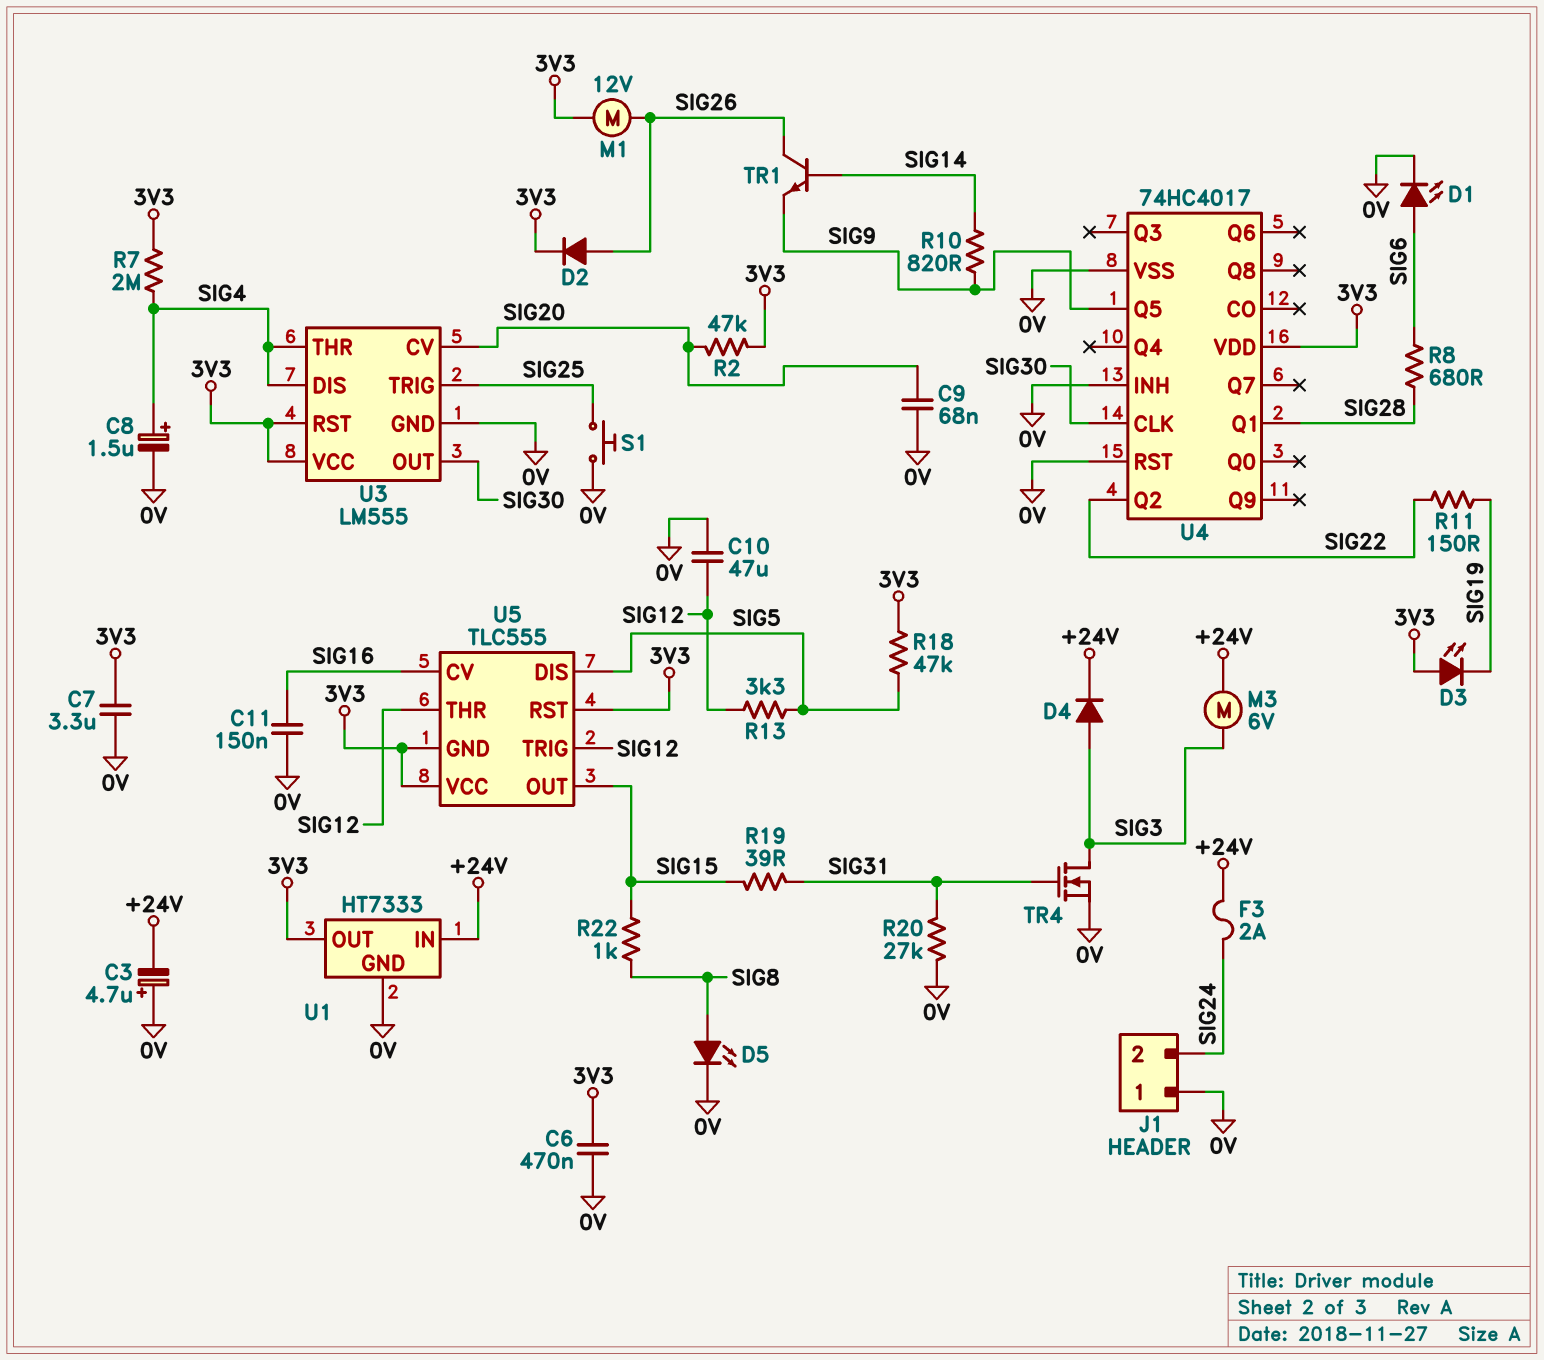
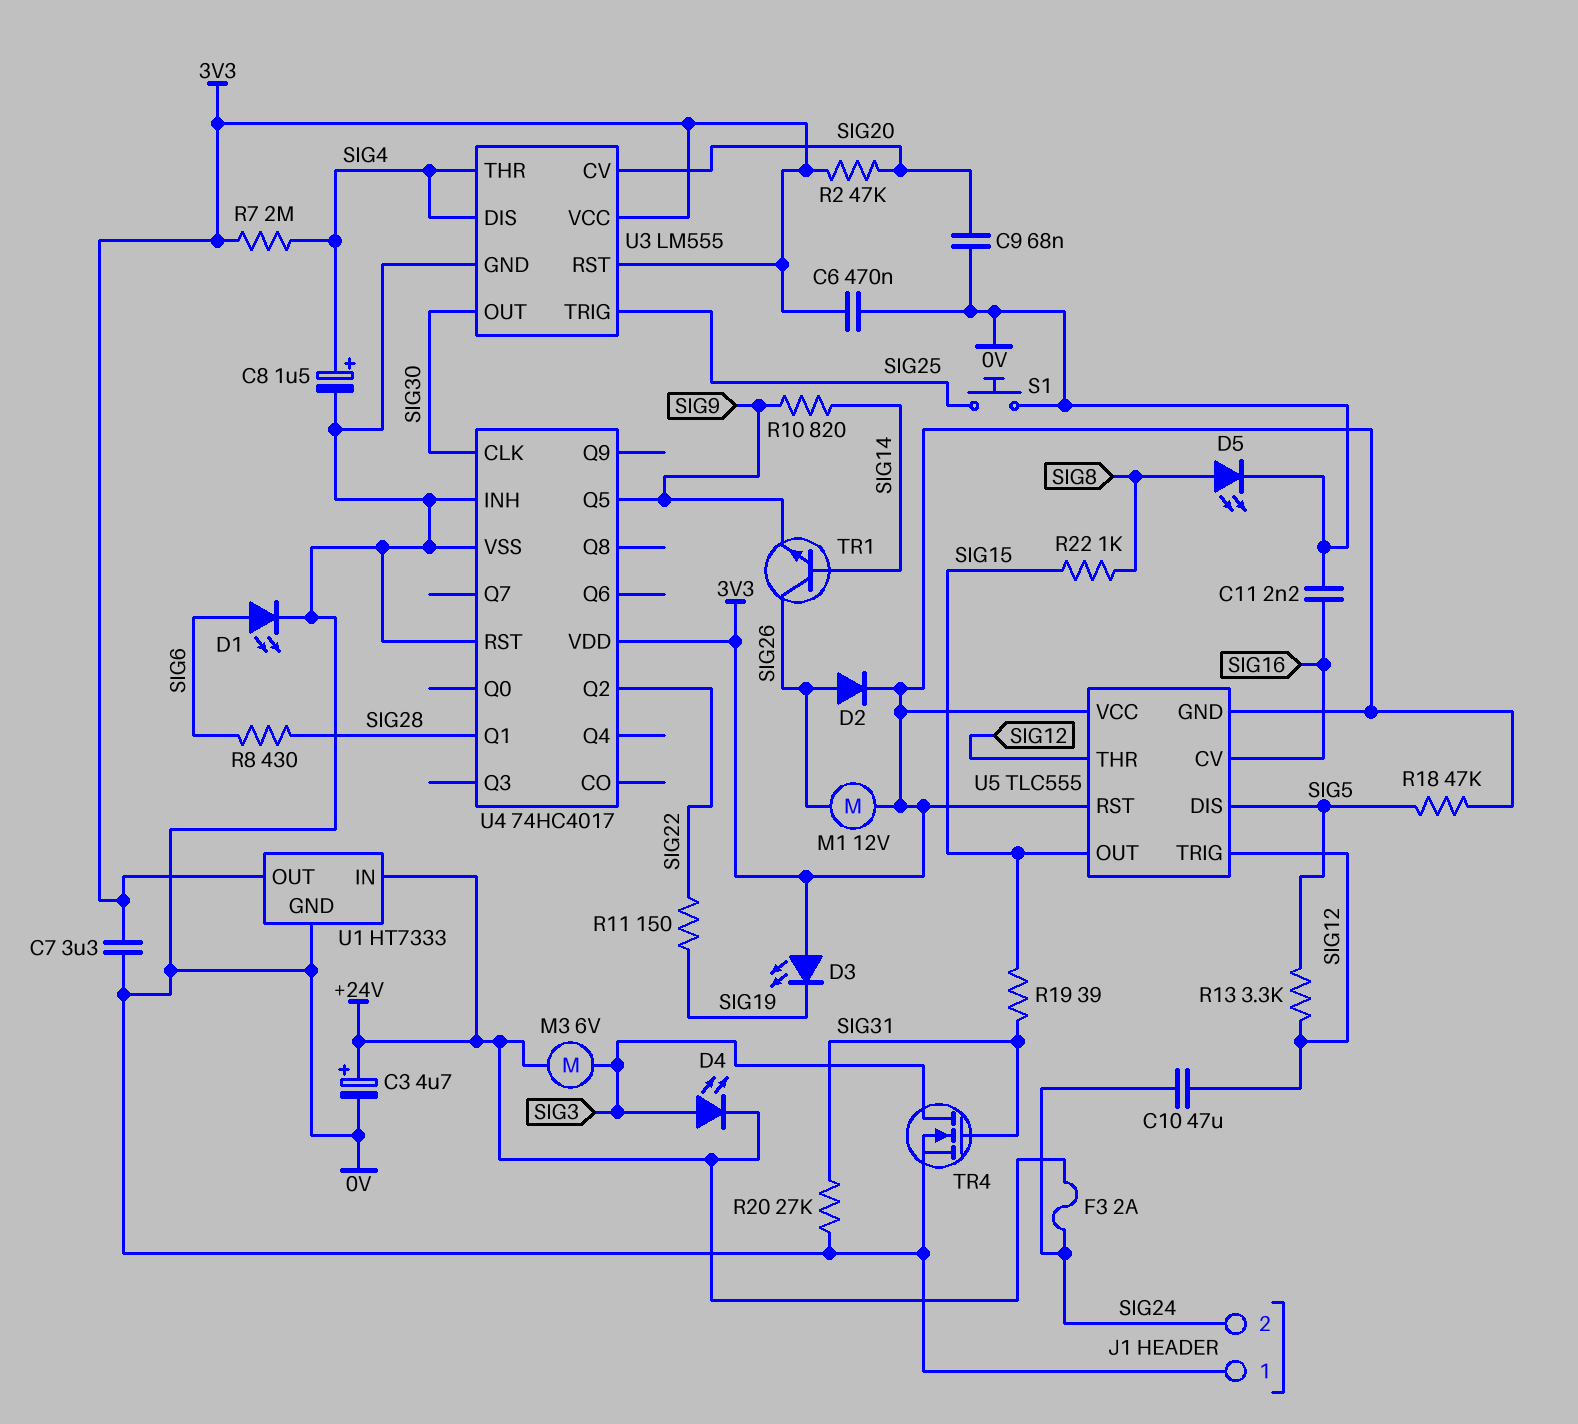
C3: 4.7uF (plus 0V, minus +24V) -> 4.7uF (plus +24V, minus 0V)
C10: 47uF (0V, SIG12) -> 47uF (SIG12, SIG24)
C11: 150nF (0V, SIG16) -> 2.2nF (0V, SIG16)
D4: diode (A SIG3, K +24V) -> LED (A SIG3, K +24V)
R8: 680 (SIG6, SIG28) -> 430 (SIG6, SIG28)

